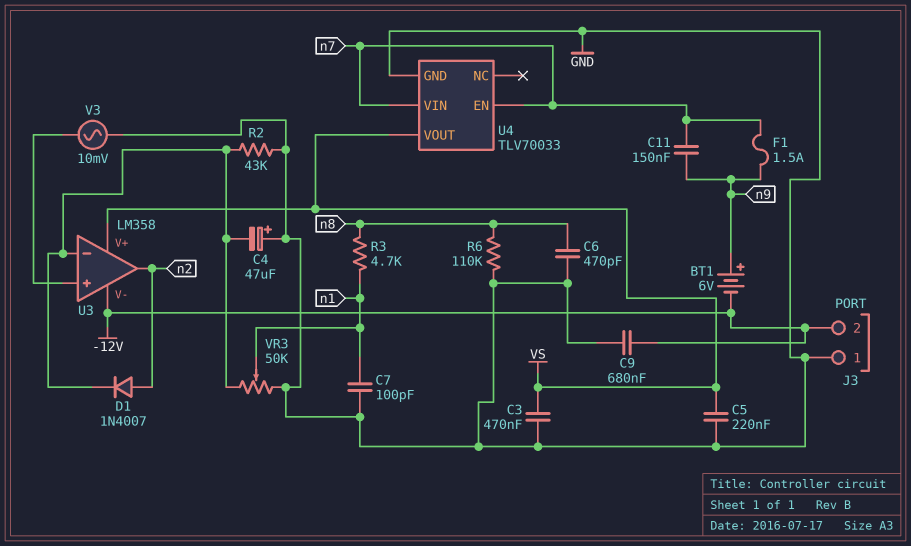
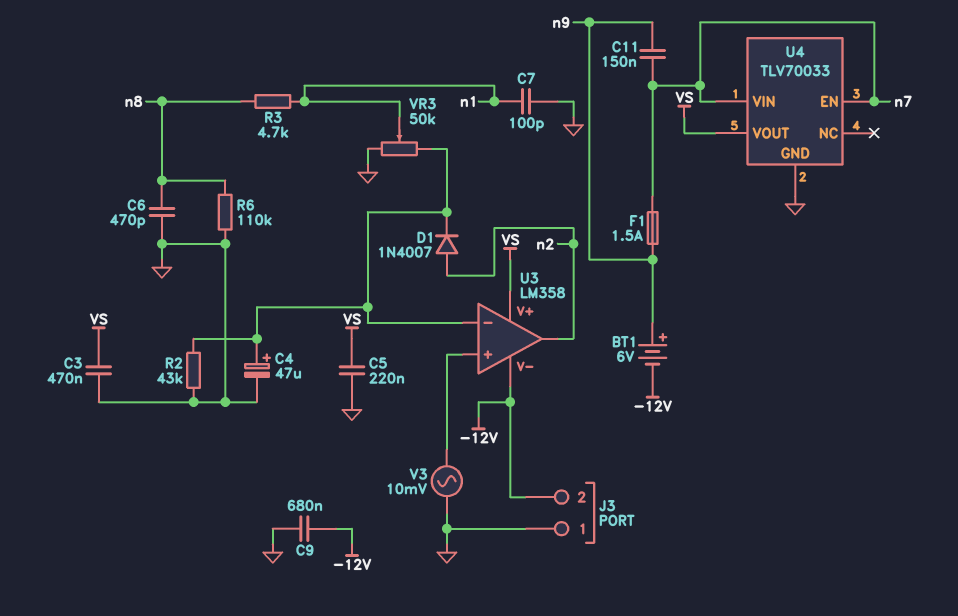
C4: 47uF (plus GND, minus U3/in-) -> 47uF (plus U3/in-, minus GND)

